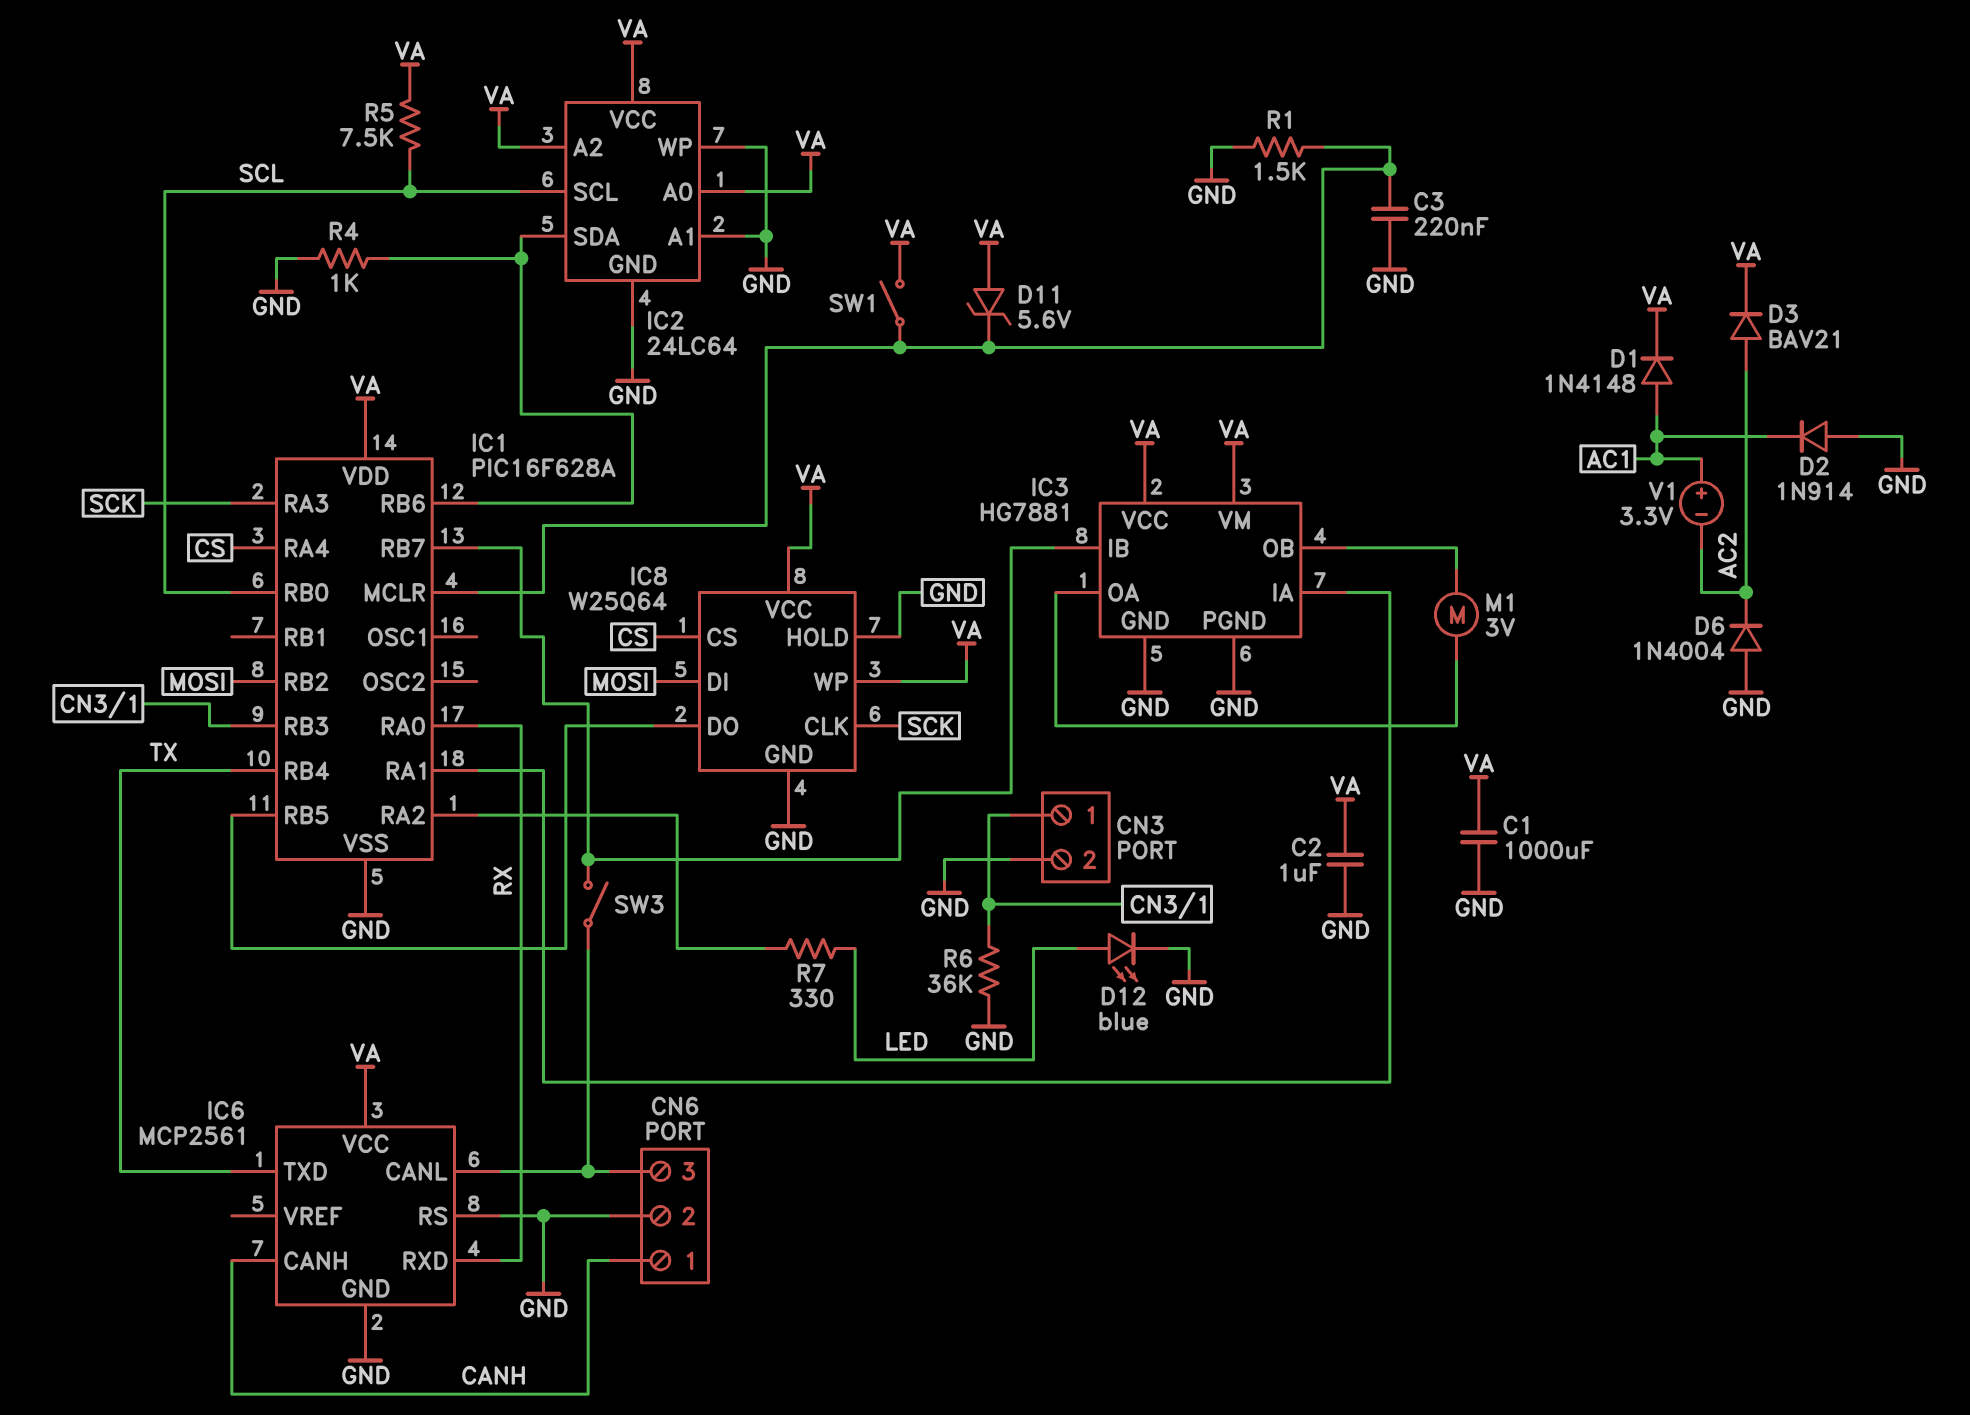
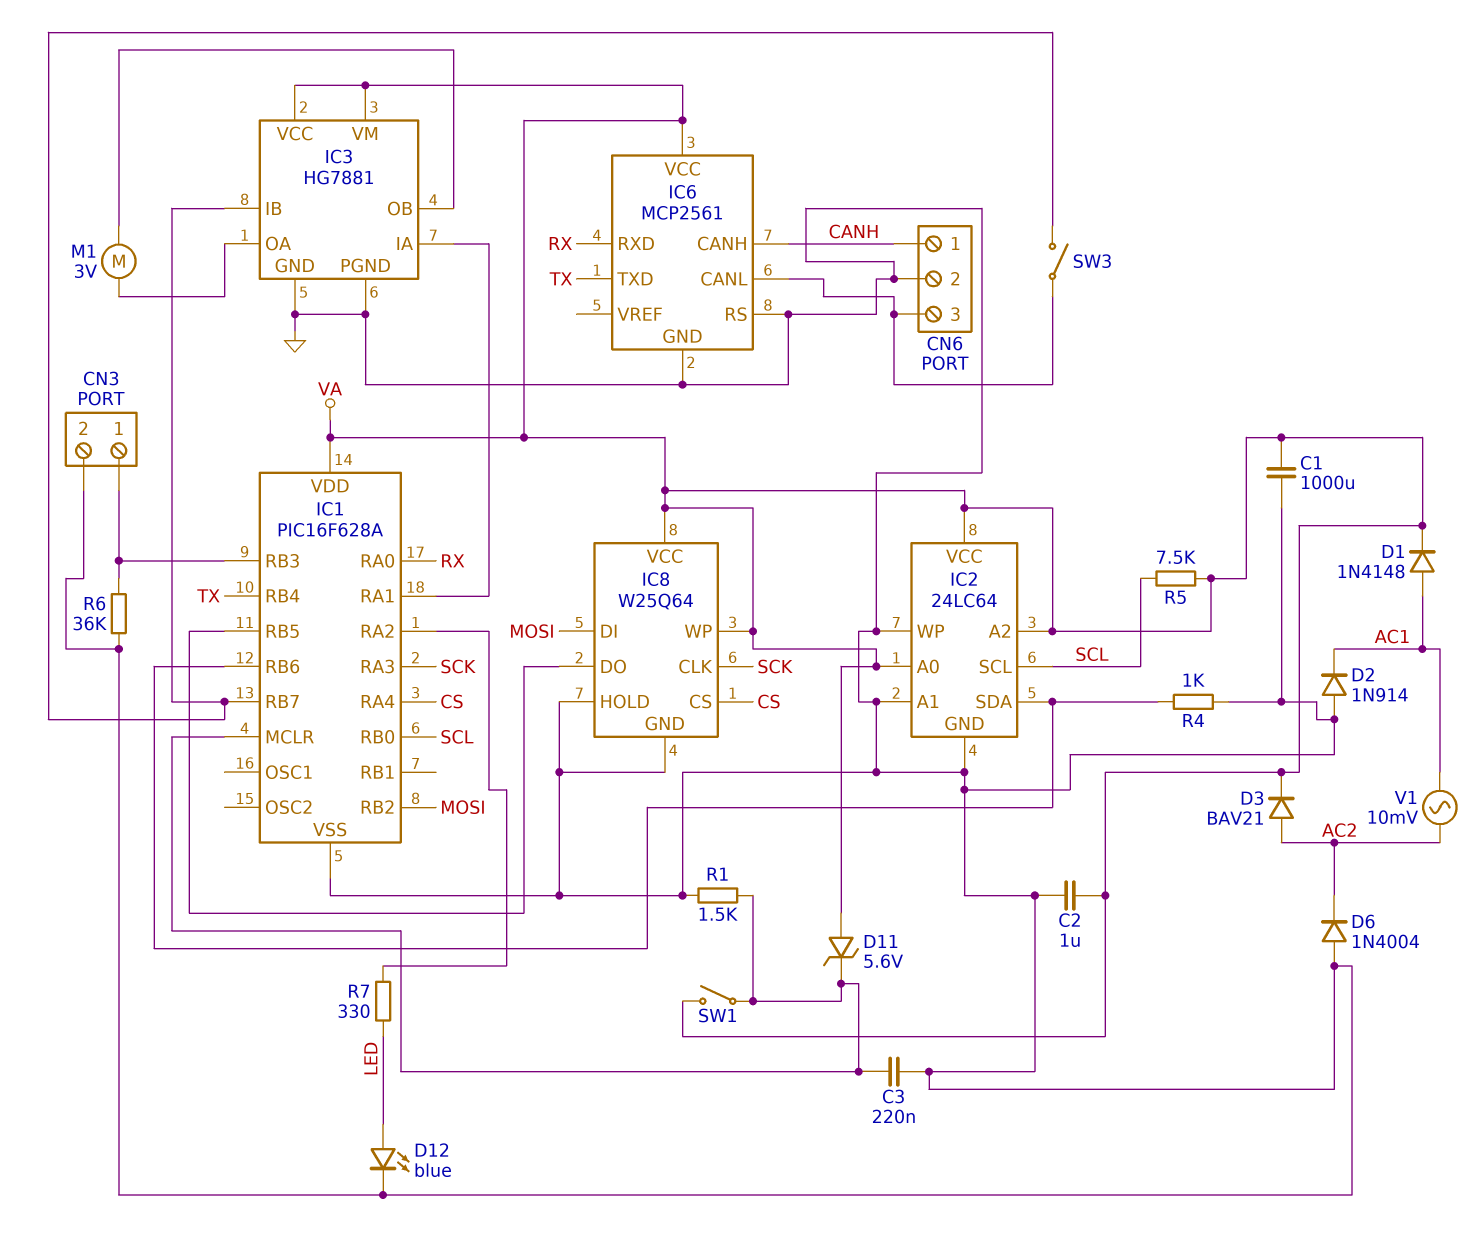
V1: 3.3V (plus AC1, minus AC2) -> AC 10mV (AC1, AC2)

